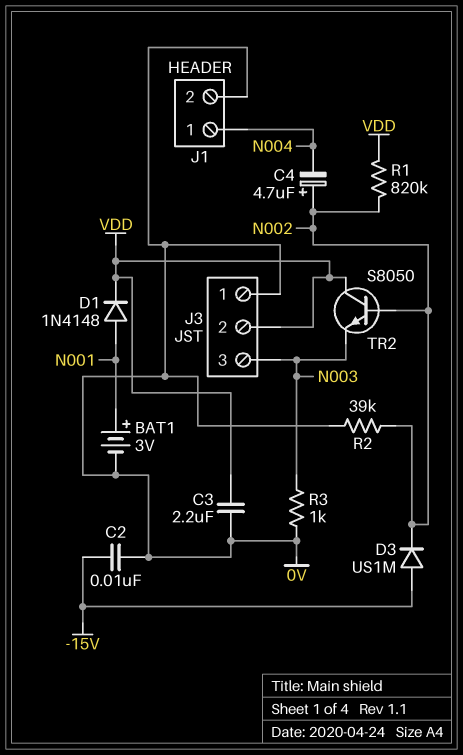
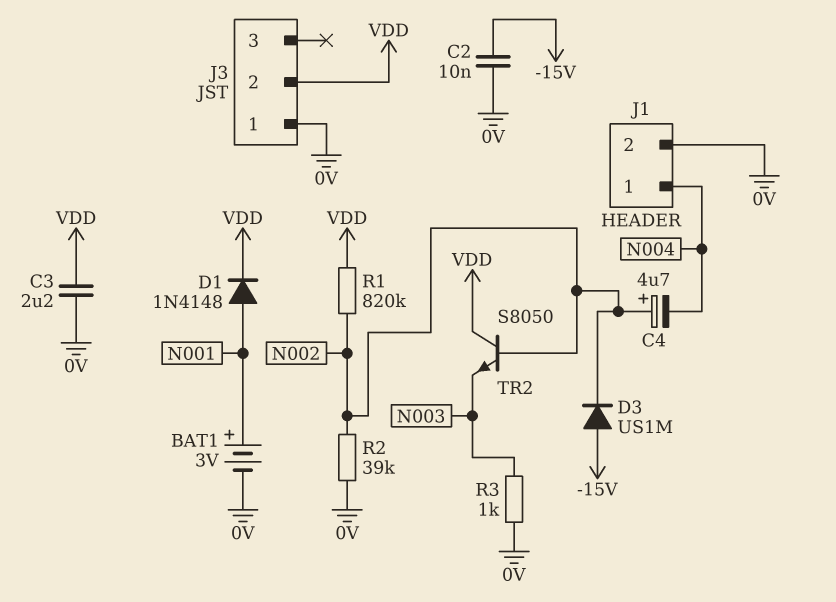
J3 pin 3: N003 -> none

